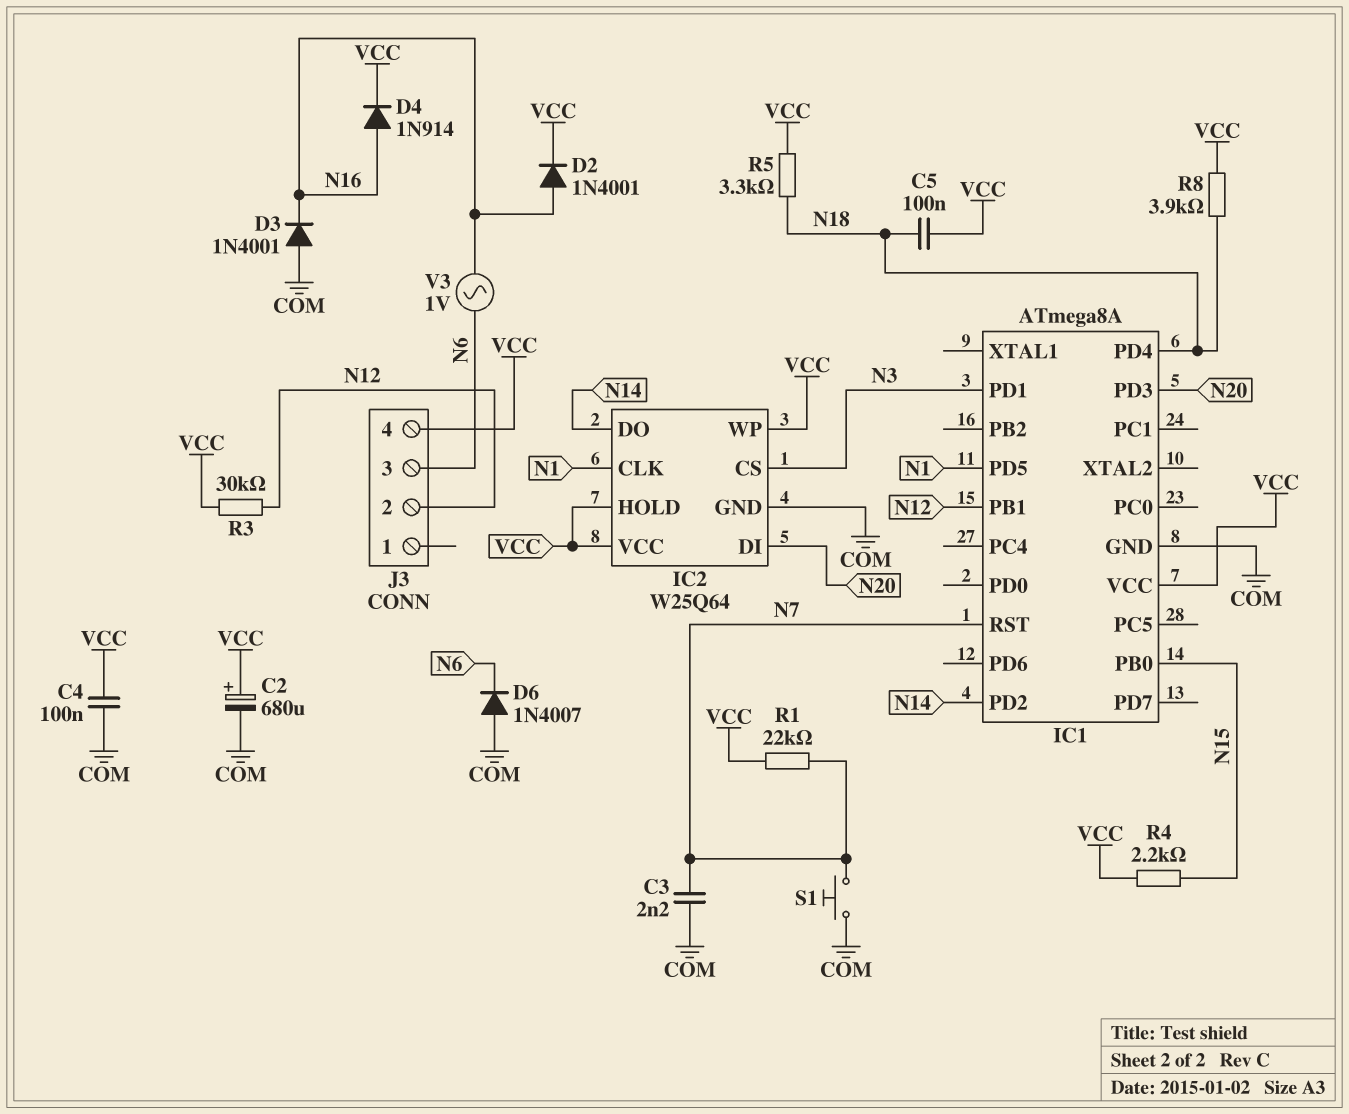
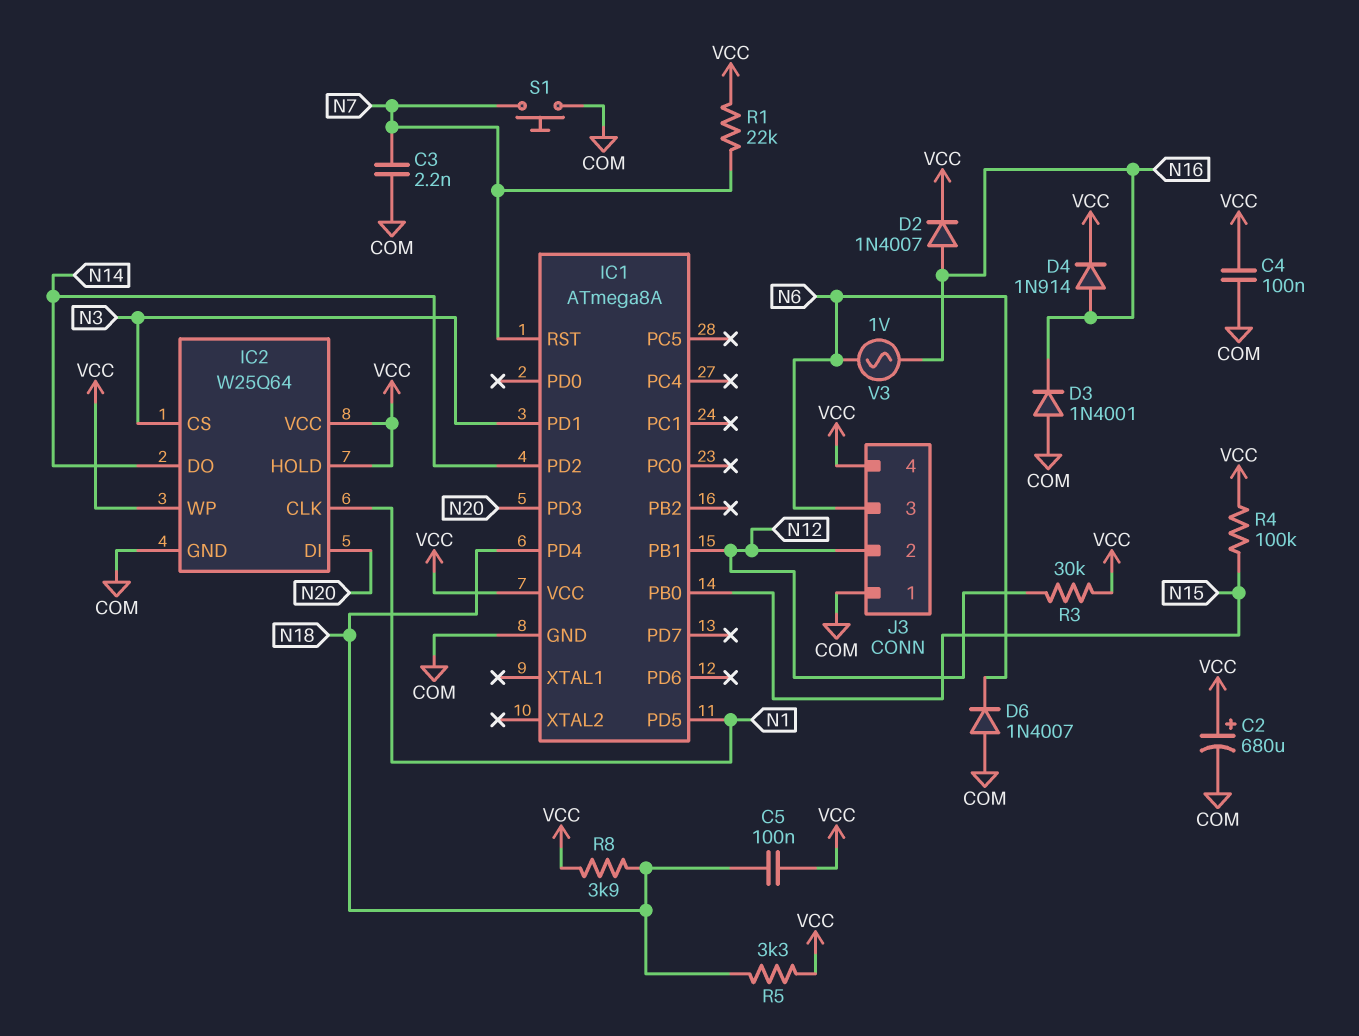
D2: diode 1N4001 (A N16, K VCC) -> diode 1N4007 (A N16, K VCC)
J3 pin 1: none -> COM
R4: 2.2k (N15, VCC) -> 100k (N15, VCC)

